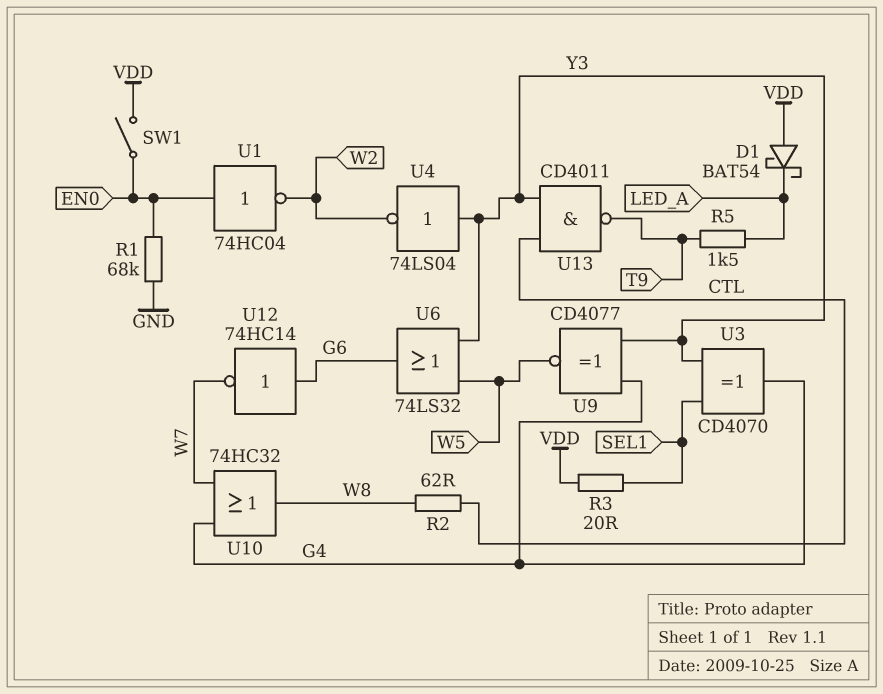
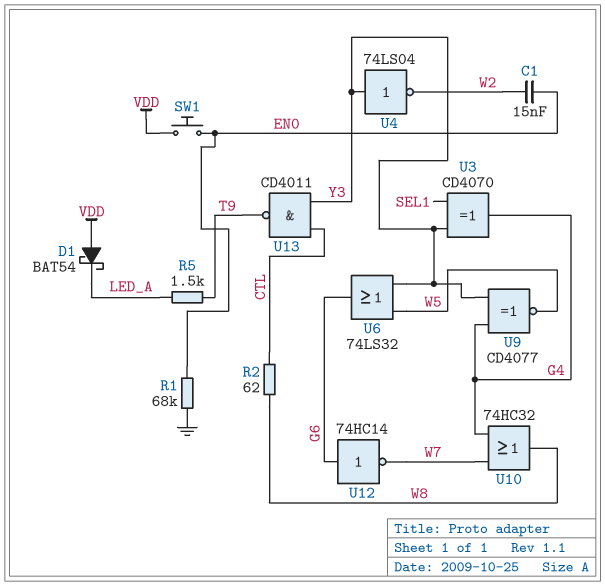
C1: none -> 15nF (EN0, W2)
R3: 20 (SEL1, VDD) -> none
SW1: switch (EN0, VDD) -> button (EN0, VDD)
U1: NOT 74HC04 (in EN0, out W2) -> none

